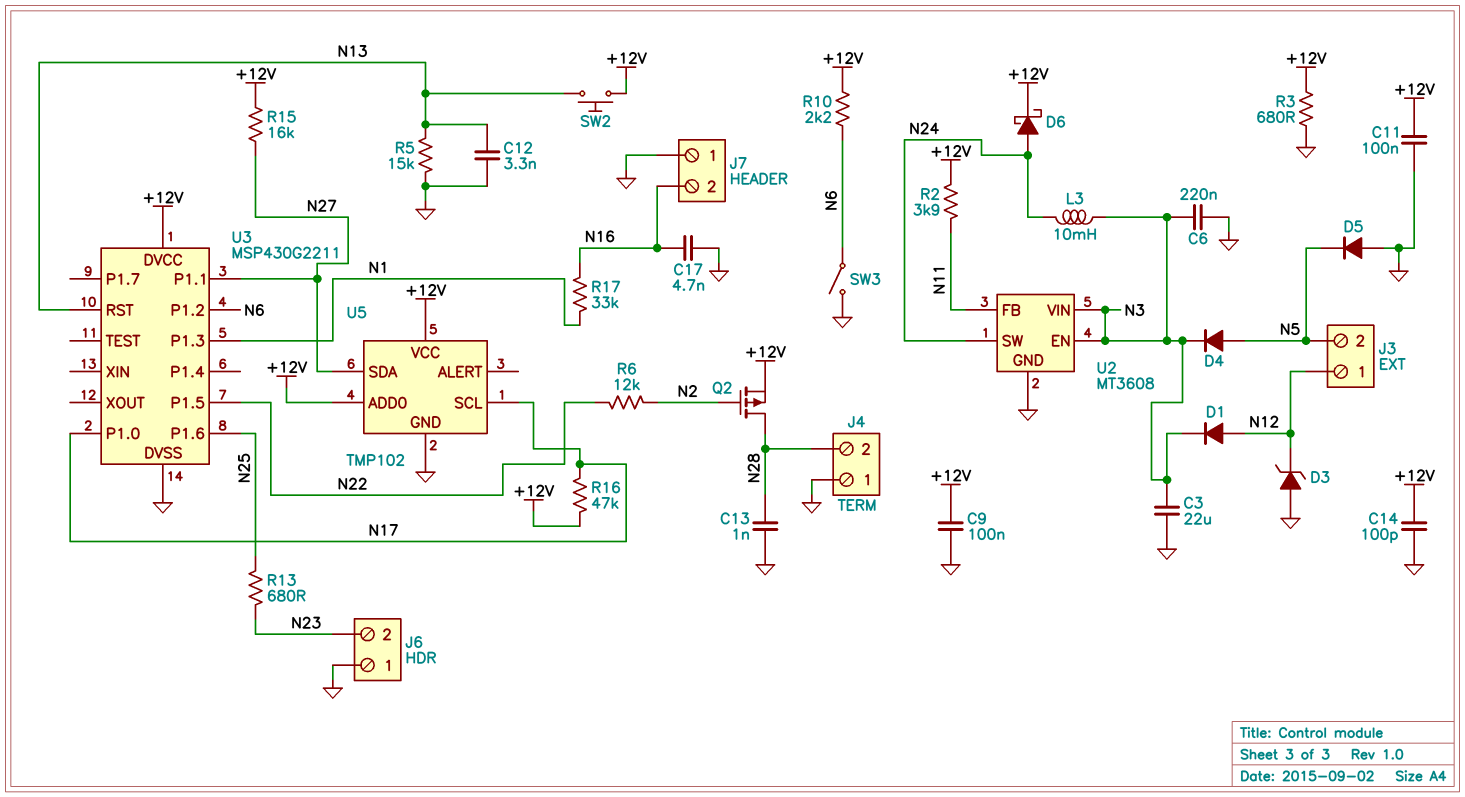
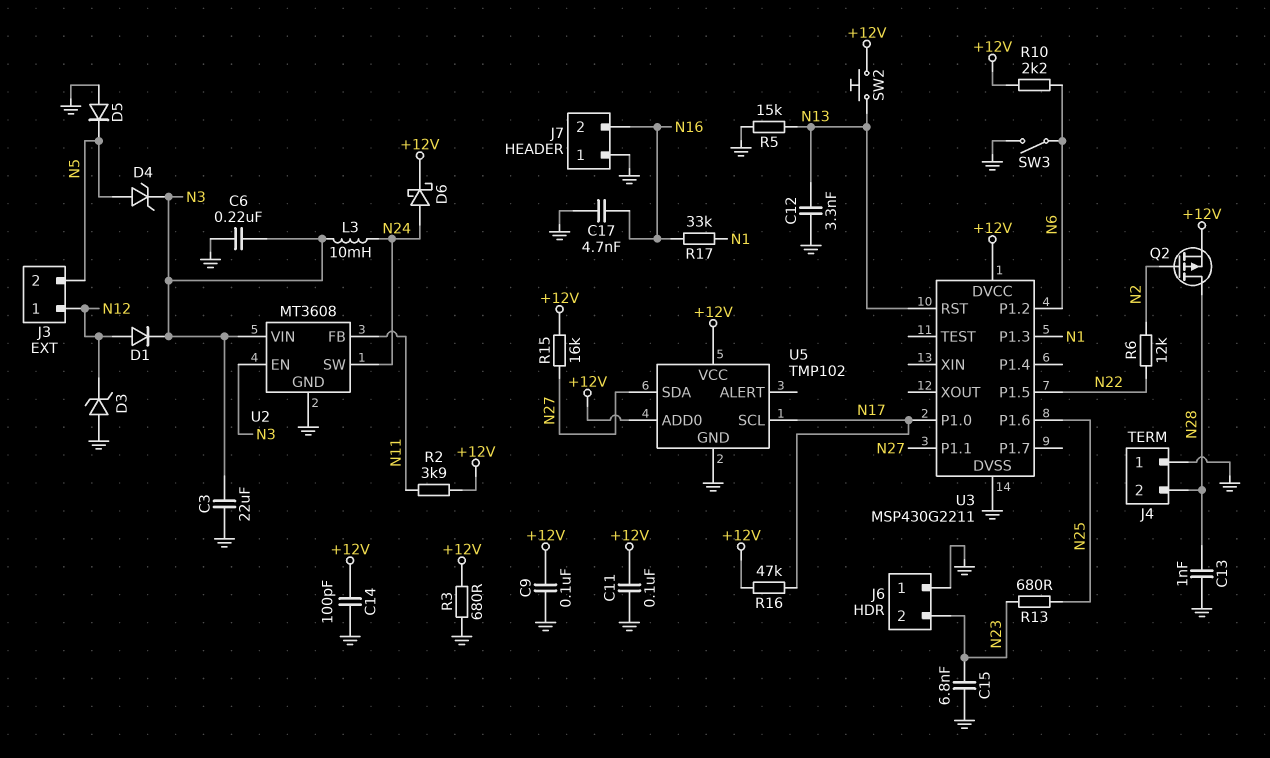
C15: none -> 6.8nF (GND, N23)
D4: diode (A N5, K N3) -> zener (A N5, K N3)

